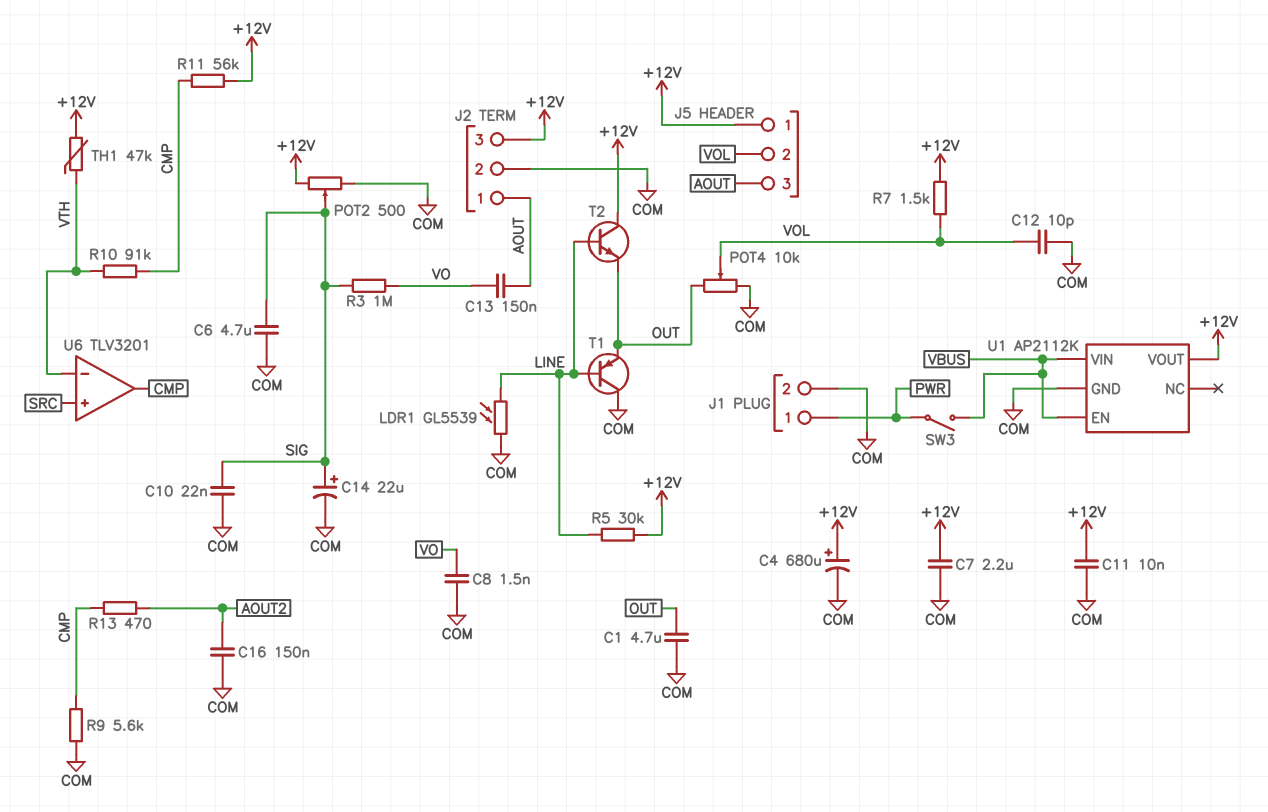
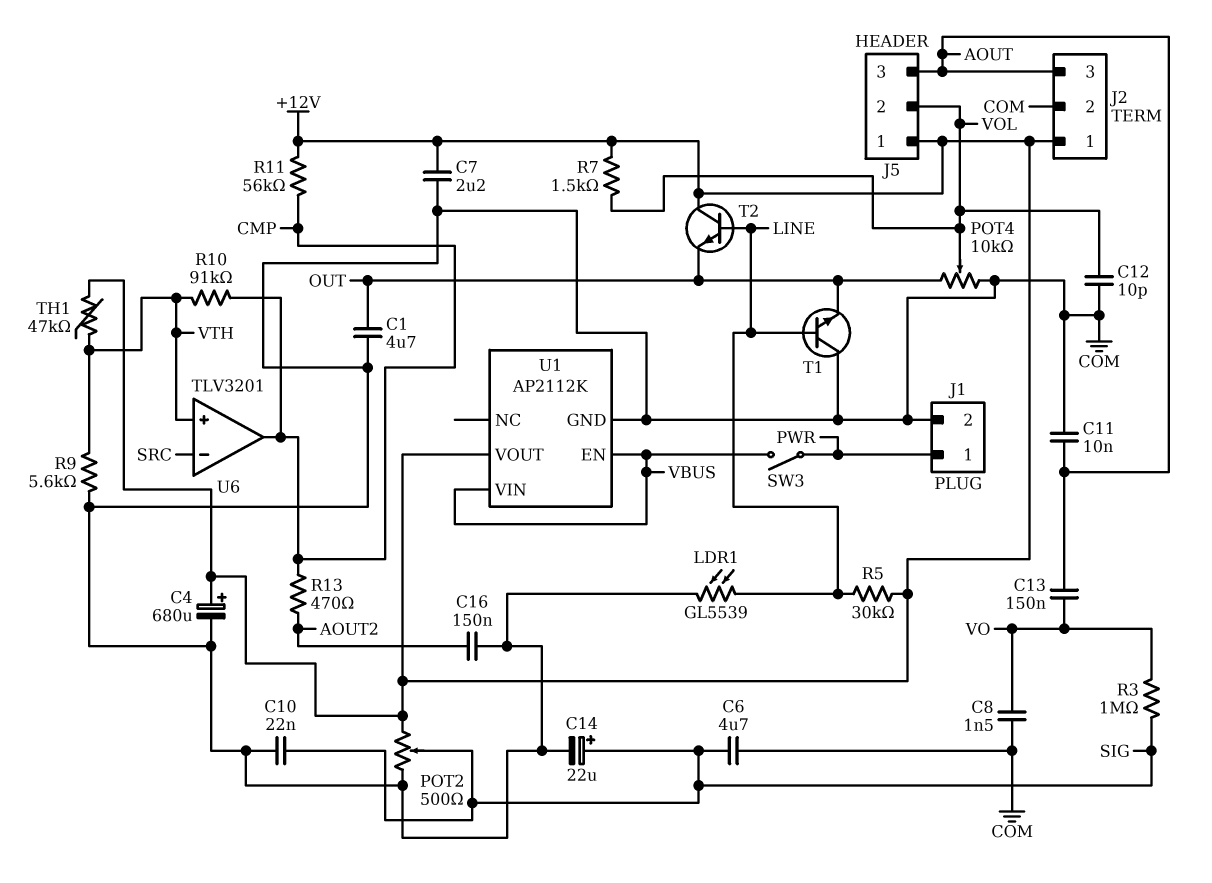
C11: 10nF (+12V, COM) -> 10nF (AOUT, COM)
J2 pin 1: AOUT -> +12V
J2 pin 3: +12V -> AOUT
R9: 5.6k (CMP, COM) -> 5.6k (COM, VTH)
T1: PNP (B LINE, C COM, E OUT) -> NPN (B LINE, C COM, E OUT)
U6 pin in+: SRC -> VTH
U6 pin in-: VTH -> SRC

